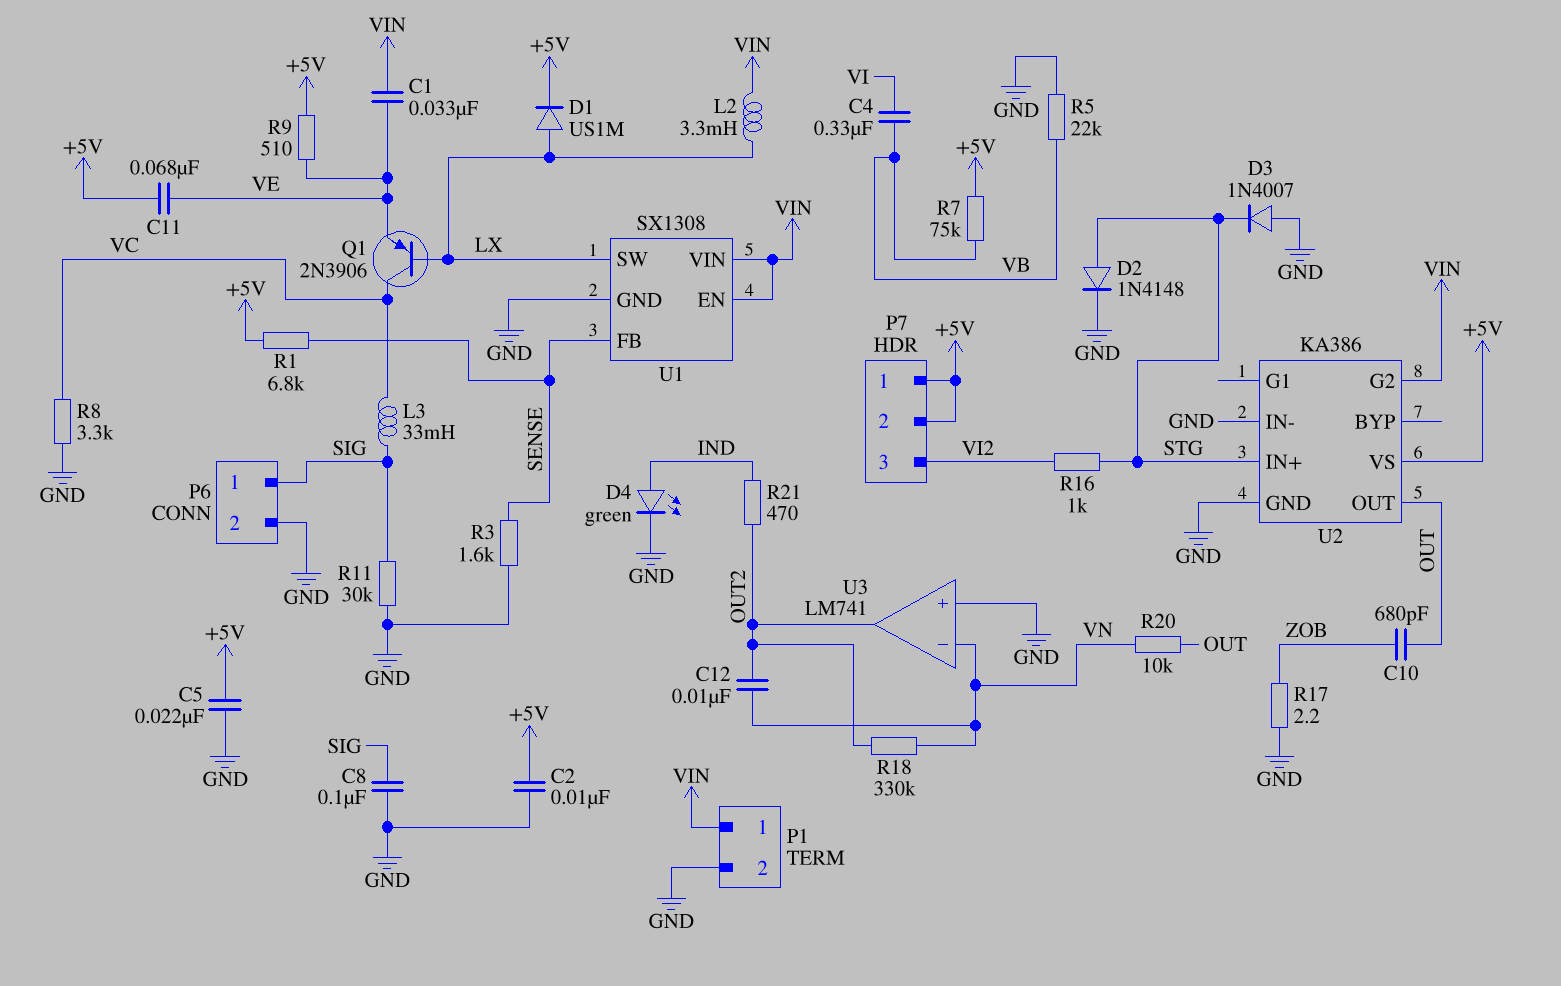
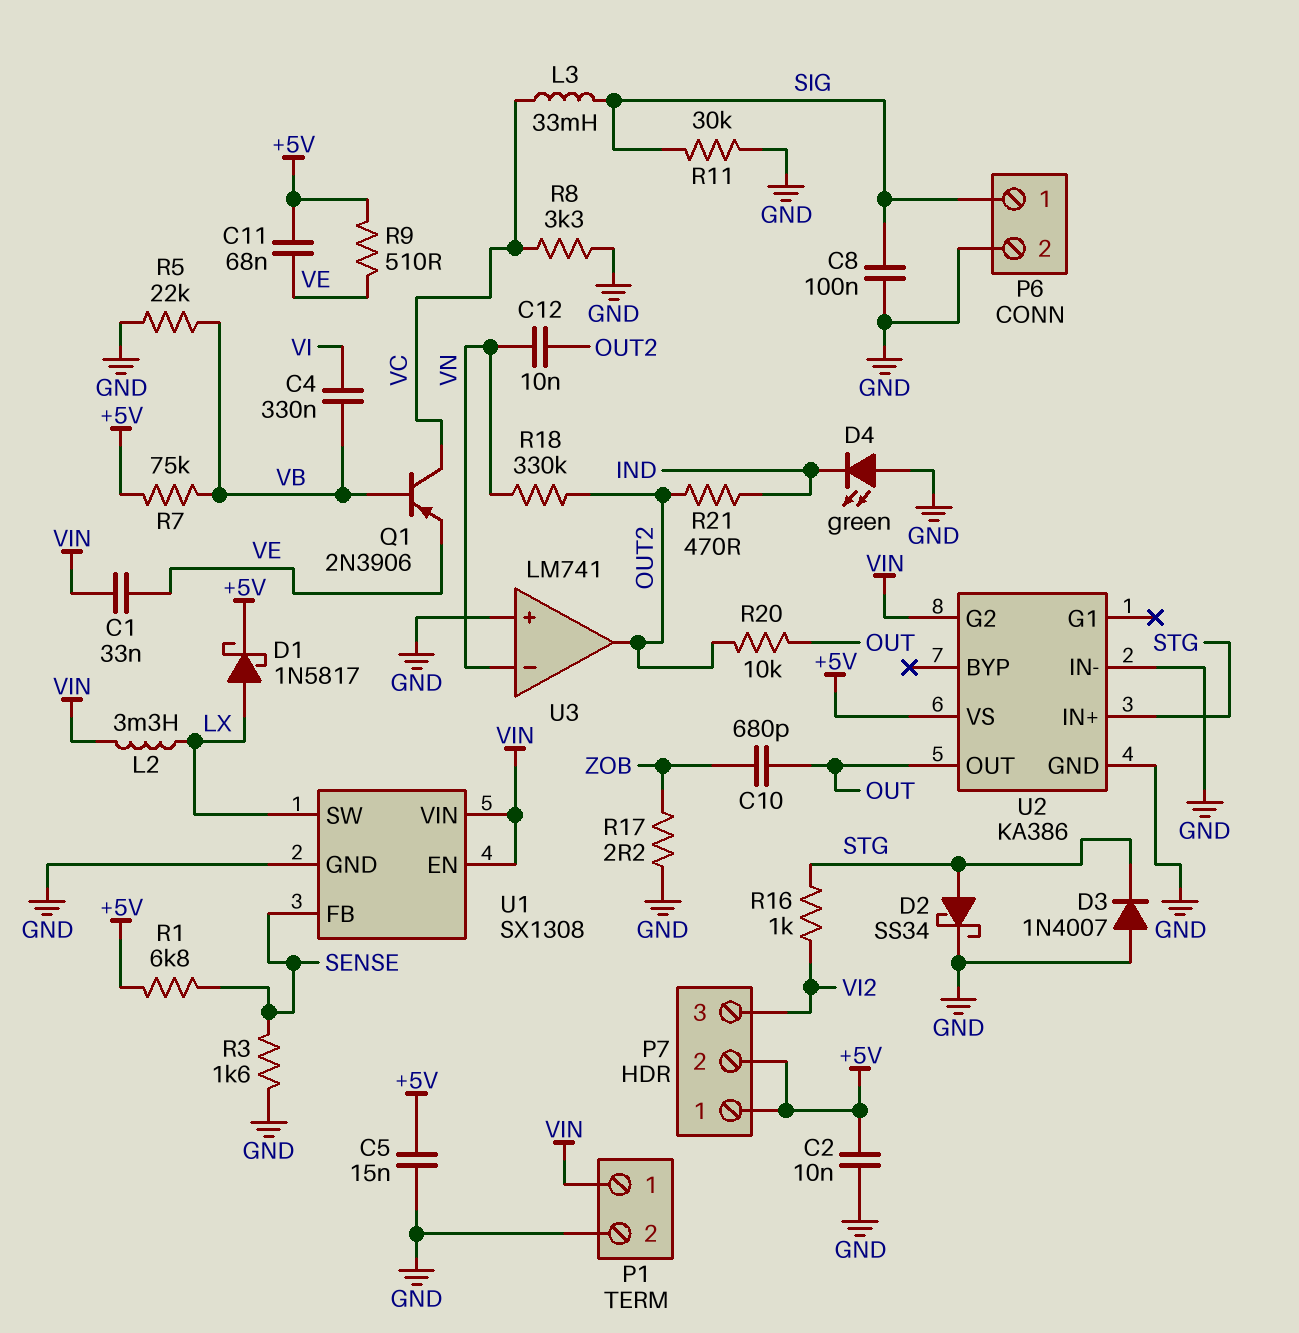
C5: 22nF (+5V, GND) -> 15nF (+5V, GND)
D1: diode US1M (A LX, K +5V) -> schottky 1N5817 (A LX, K +5V)
D2: diode 1N4148 (A STG, K GND) -> schottky SS34 (A STG, K GND)
D4: LED green (A IND, K GND) -> LED green (A GND, K IND)
Q1: PNP 2N3906 (B LX, C VC, E VE) -> PNP 2N3906 (B VB, C VC, E VE)
R20: 10k (OUT, VN) -> 10k (OUT, OUT2)

